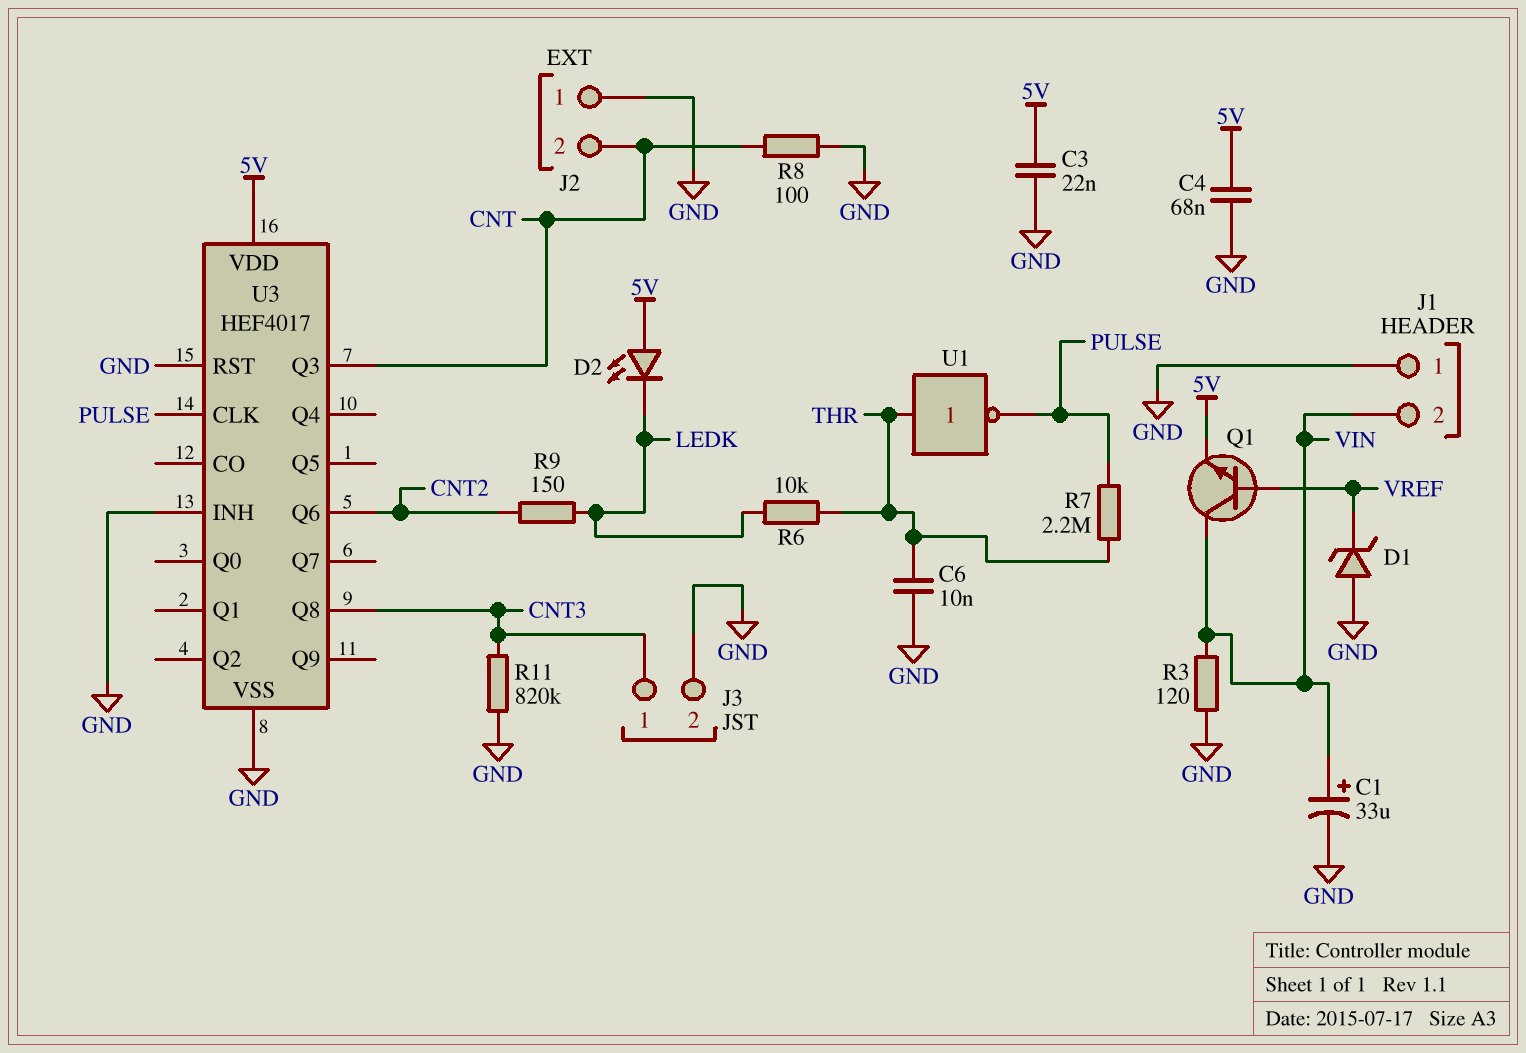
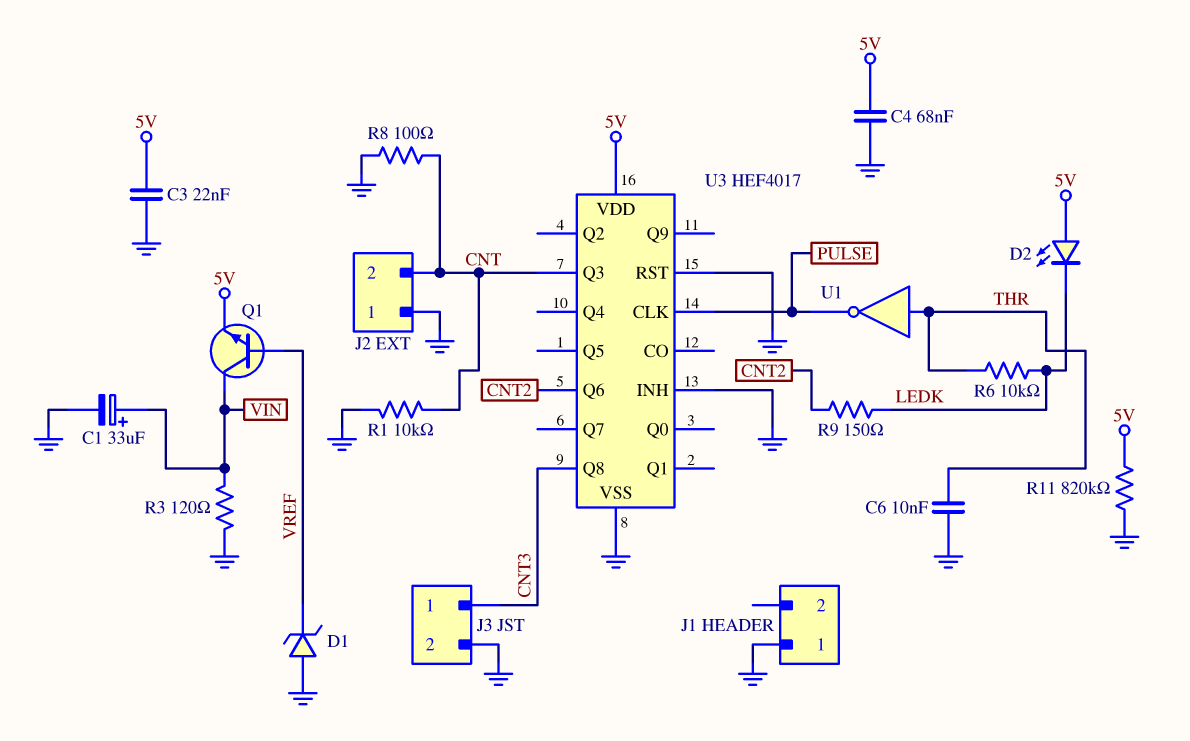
J1 pin 2: VIN -> none
R1: none -> 10k (CNT, GND)
R7: 2.2M (PULSE, THR) -> none
R11: 820k (CNT3, GND) -> 820k (5V, GND)

